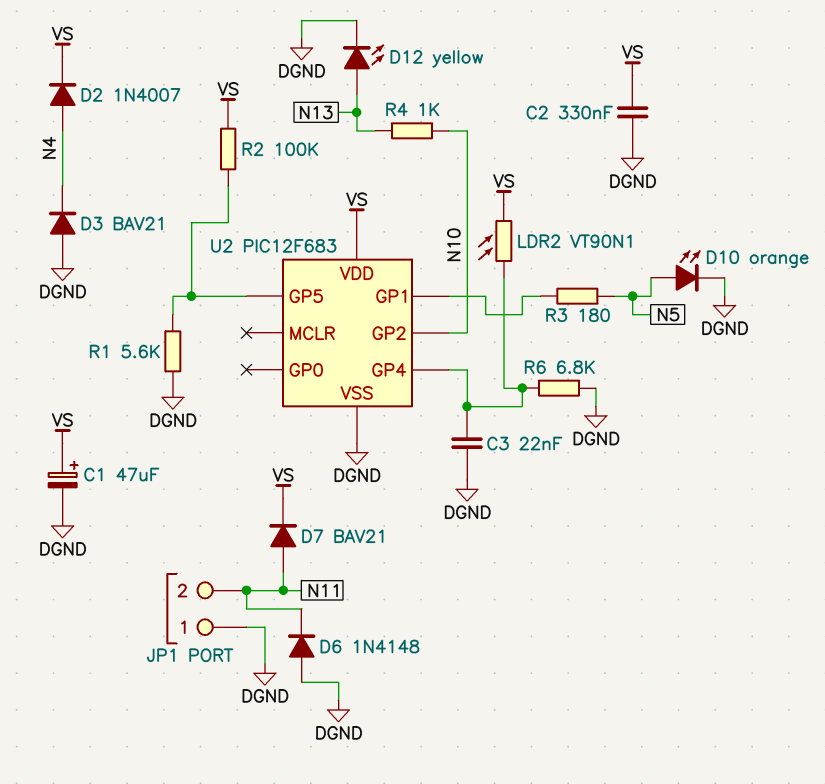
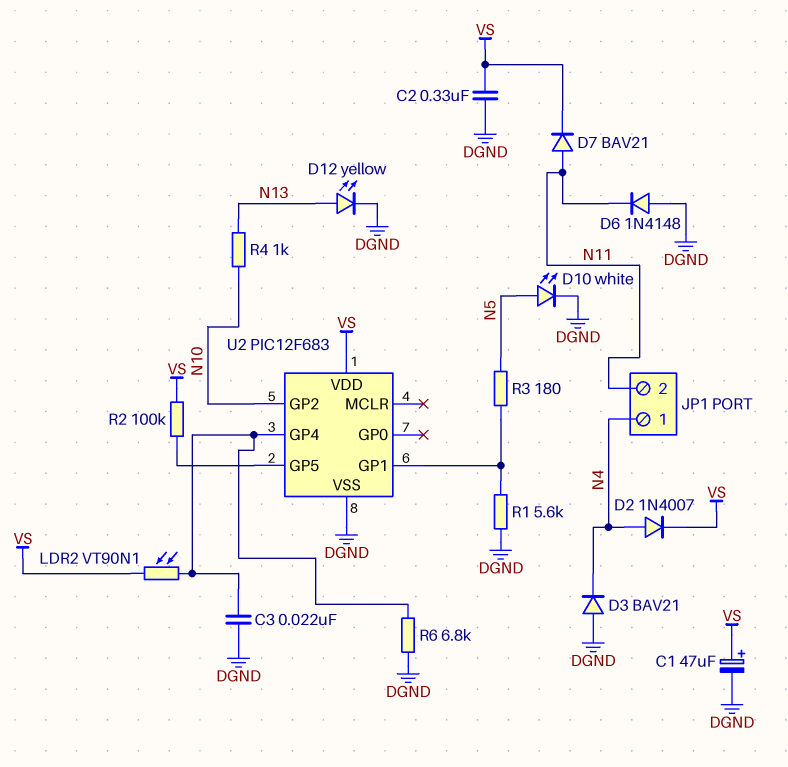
D10: LED orange (A N5, K DGND) -> LED white (A N5, K DGND)
JP1 pin 1: DGND -> N4
R1: 5.6k (DGND, U2/GP5) -> 5.6k (DGND, U2/GP1)

